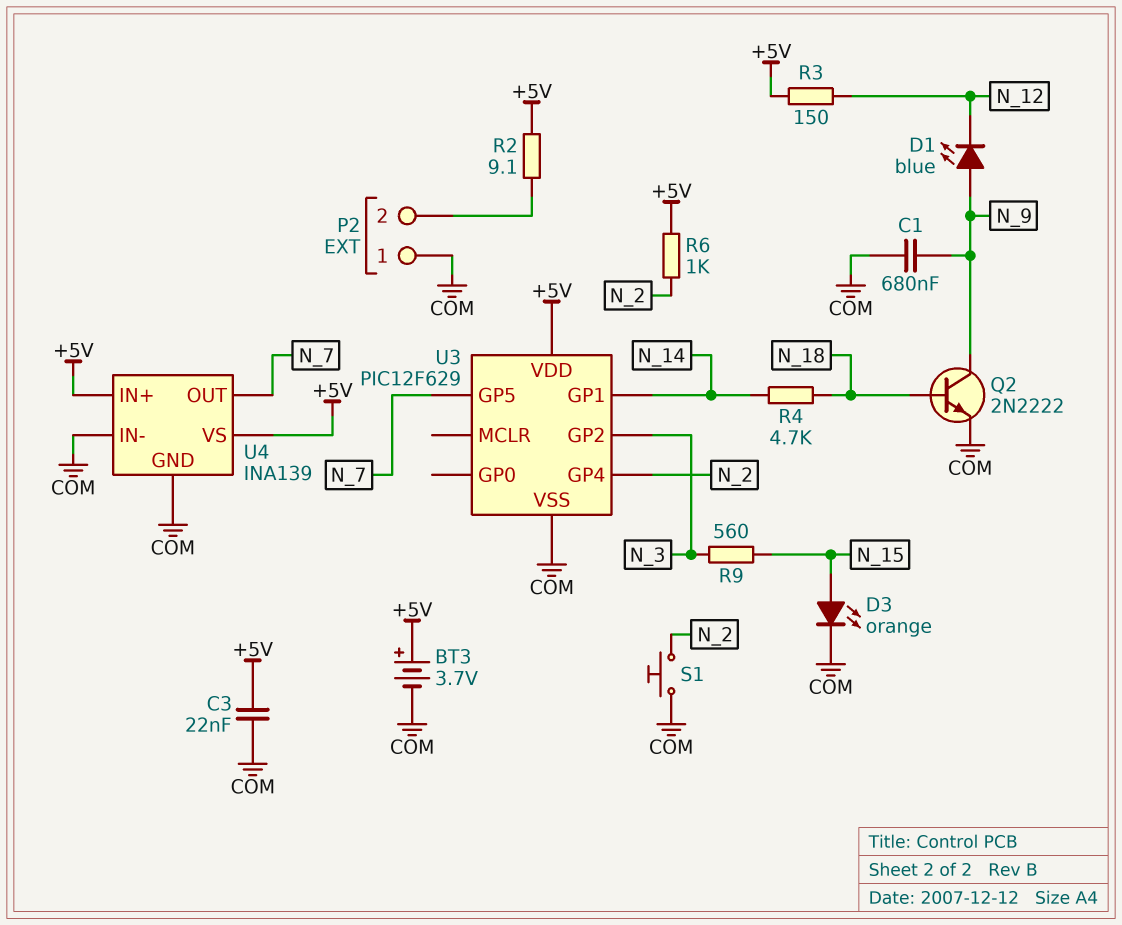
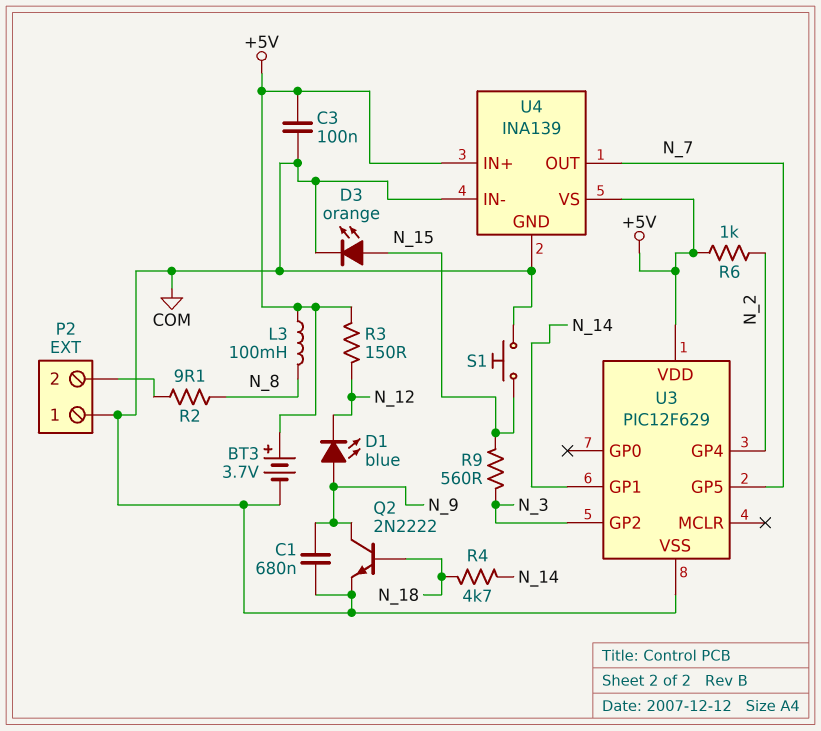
C3: 22nF (+5V, COM) -> 100nF (+5V, COM)
L3: none -> 100mH (+5V, N_8)
R2: 9.1 (+5V, P2/2) -> 9.1 (N_8, P2/2)
S1: button (COM, N_2) -> button (COM, N_15)

